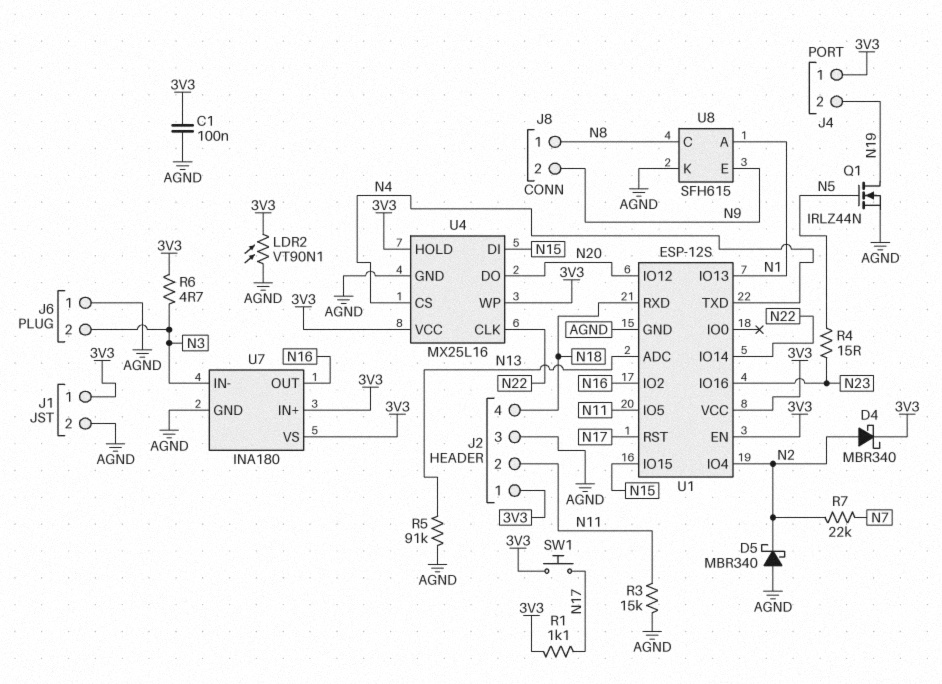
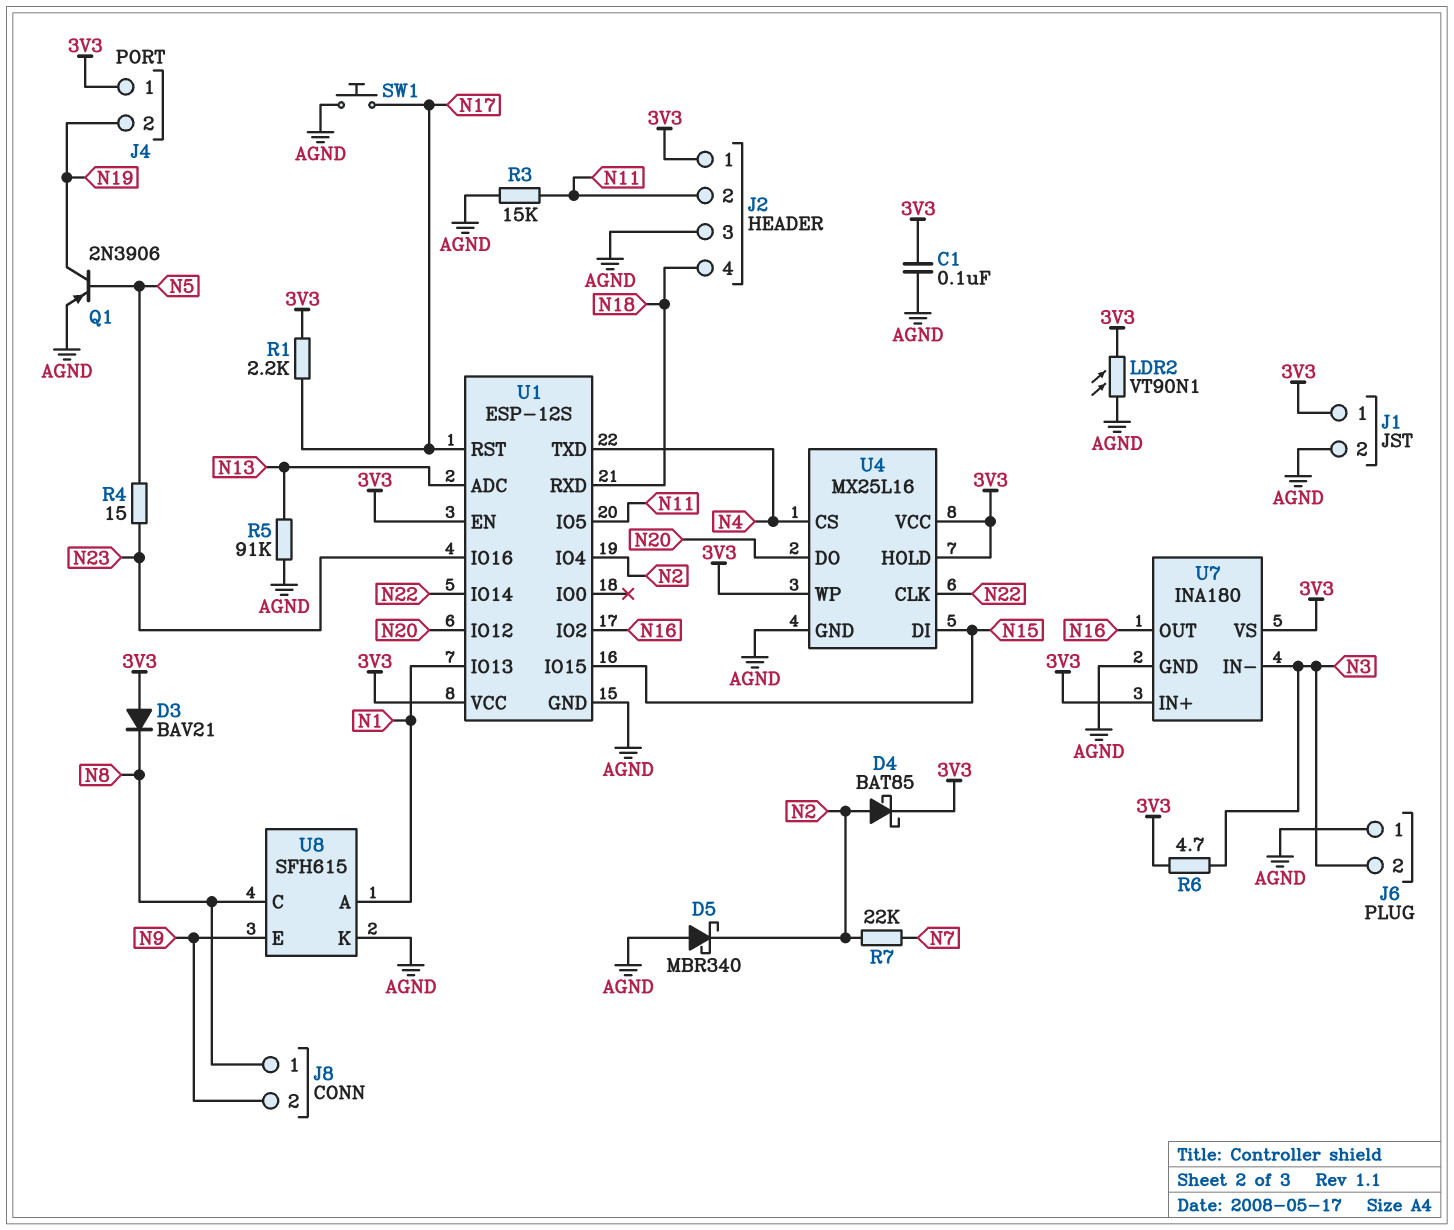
D3: none -> diode BAV21 (A 3V3, K N8)
D4: schottky MBR340 (A N2, K 3V3) -> schottky BAT85 (A N2, K 3V3)
Q1: NMOS IRLZ44N (G N5, D N19, S AGND) -> PNP 2N3906 (B N5, C N19, E AGND)
R1: 1.1k (3V3, N17) -> 2.2k (3V3, N17)
SW1: button (3V3, N17) -> button (AGND, N17)

